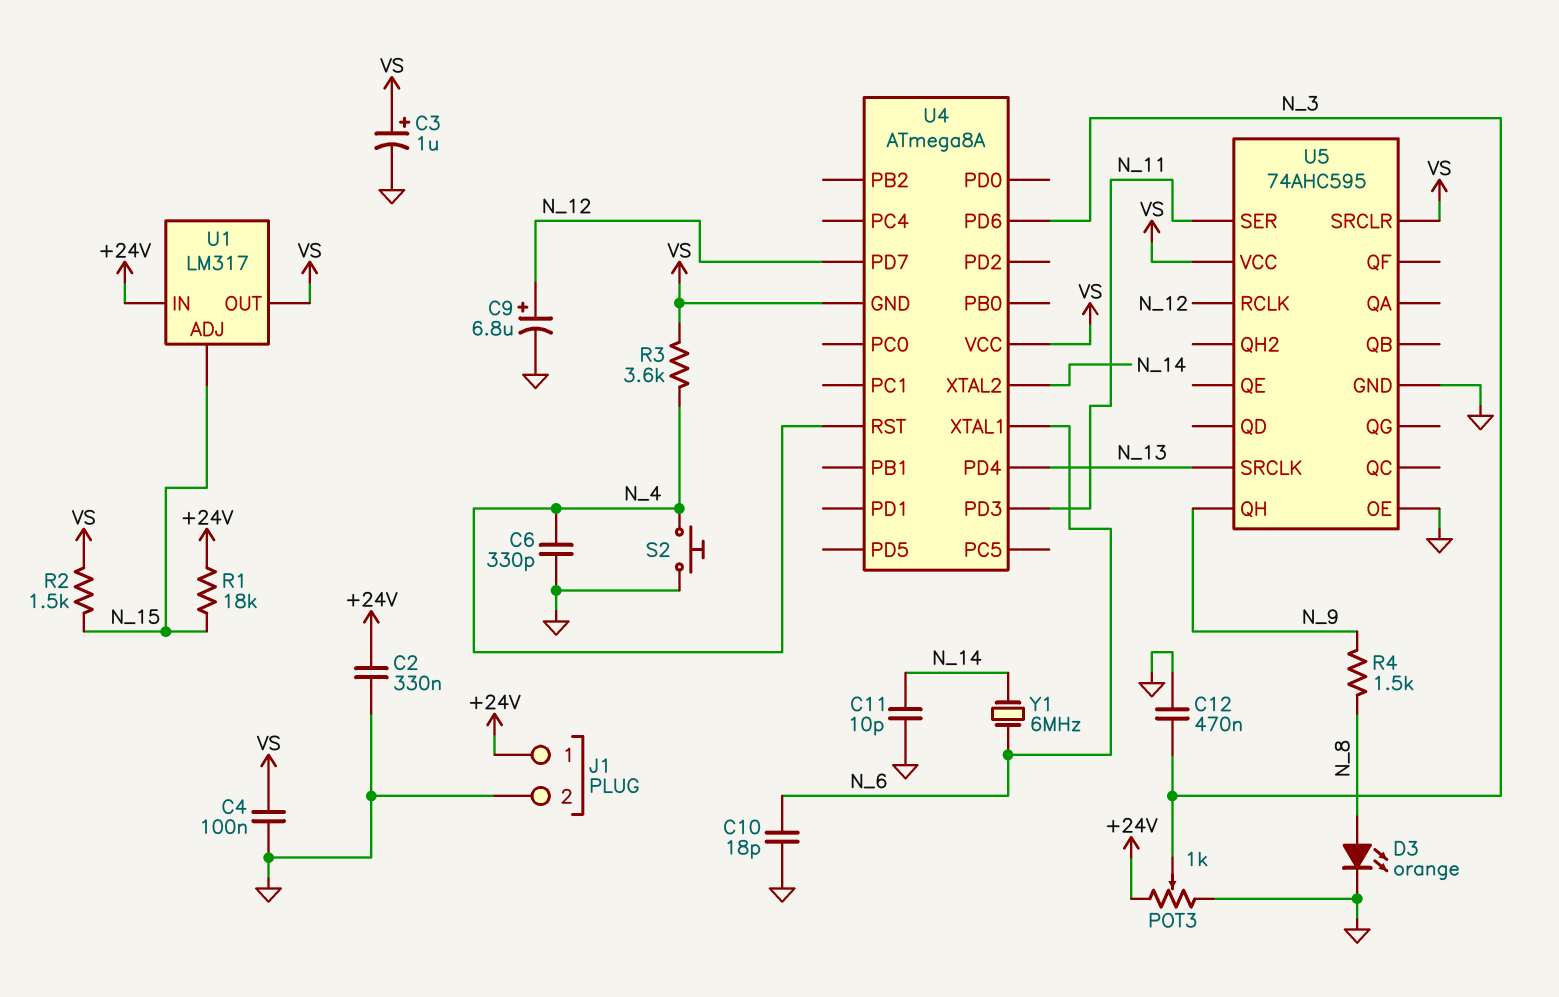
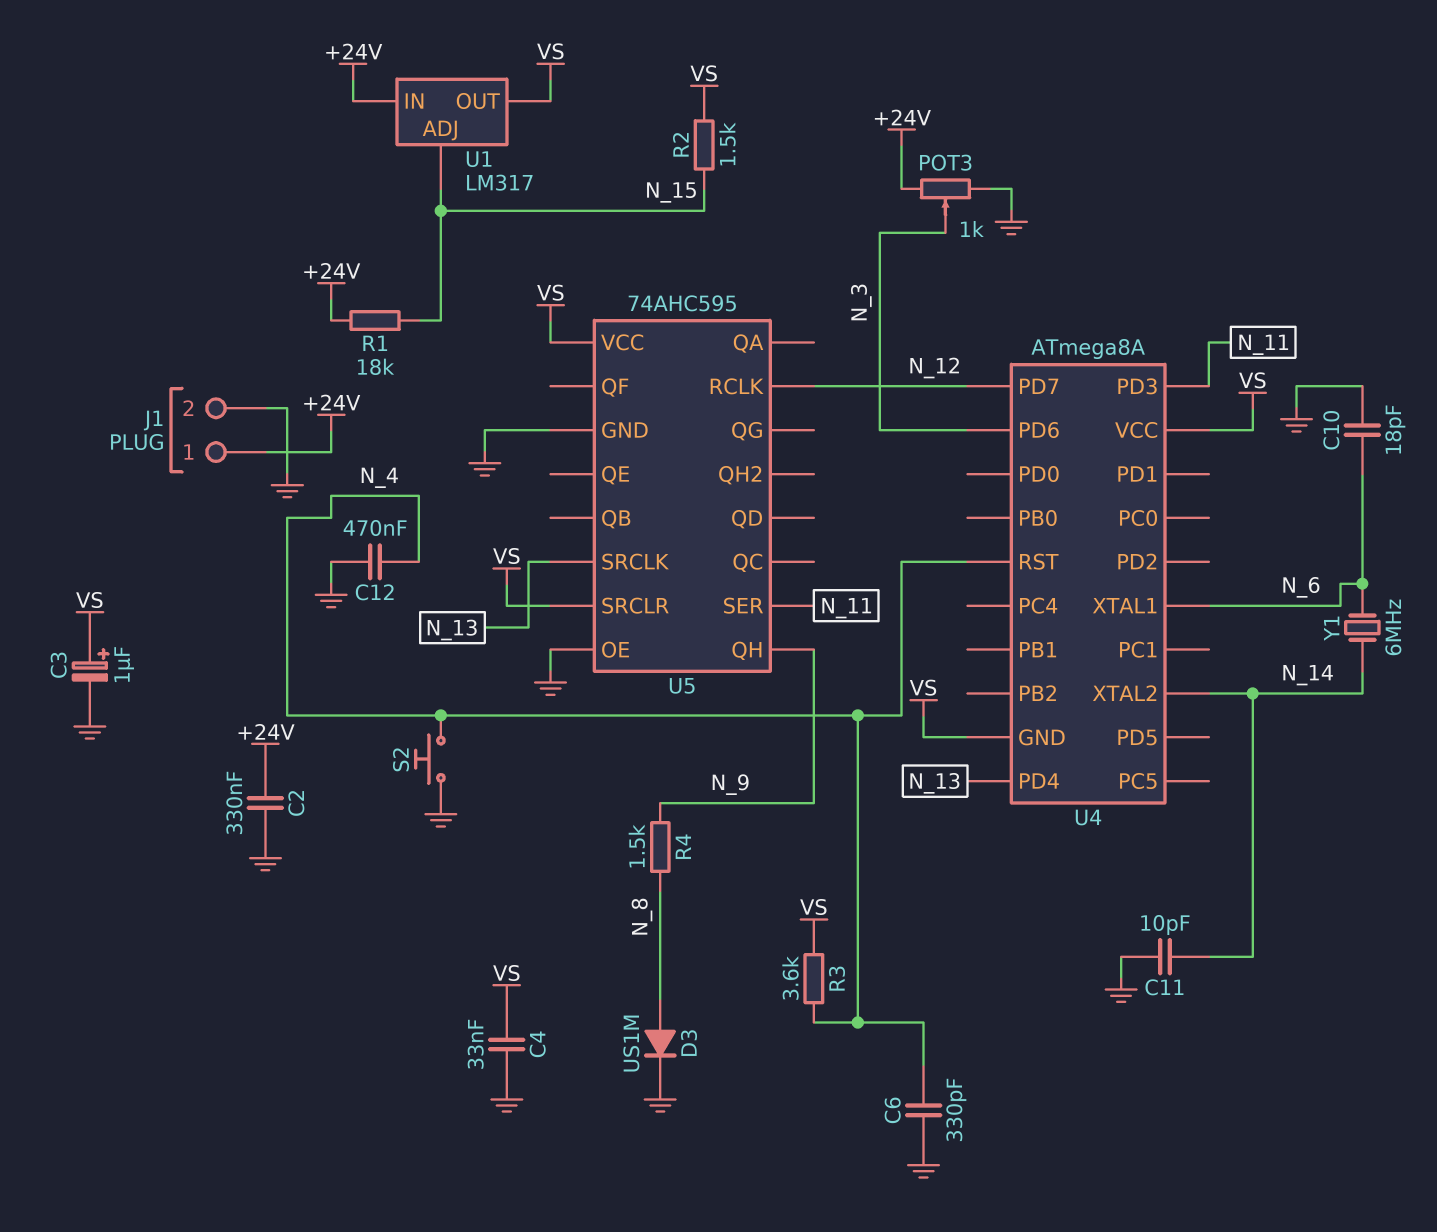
C4: 100nF (GND, VS) -> 33nF (GND, VS)
C9: 6.8uF (plus N_12, minus GND) -> none
C12: 470nF (GND, N_3) -> 470nF (GND, N_4)
D3: LED orange (A N_8, K GND) -> diode US1M (A N_8, K GND)

